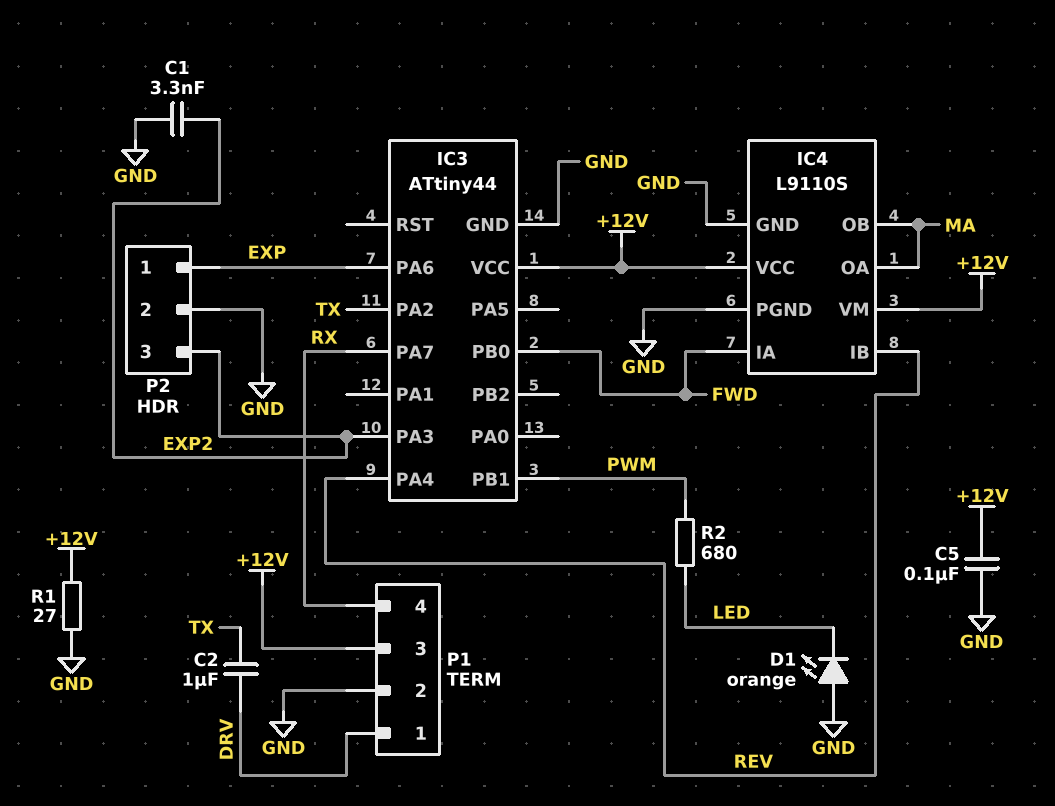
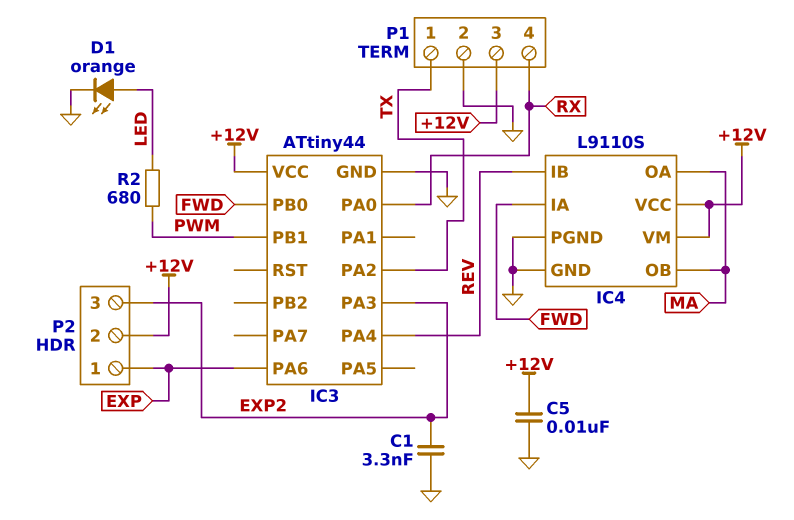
C2: 1uF (DRV, TX) -> none
C5: 100nF (+12V, GND) -> 10nF (+12V, GND)
D1: LED orange (A GND, K LED) -> LED orange (A LED, K GND)
IC3 pin PA0: none -> RX
IC3 pin PA7: RX -> none
P1 pin 1: DRV -> TX
P2 pin 2: GND -> +12V
R1: 27 (+12V, GND) -> none

